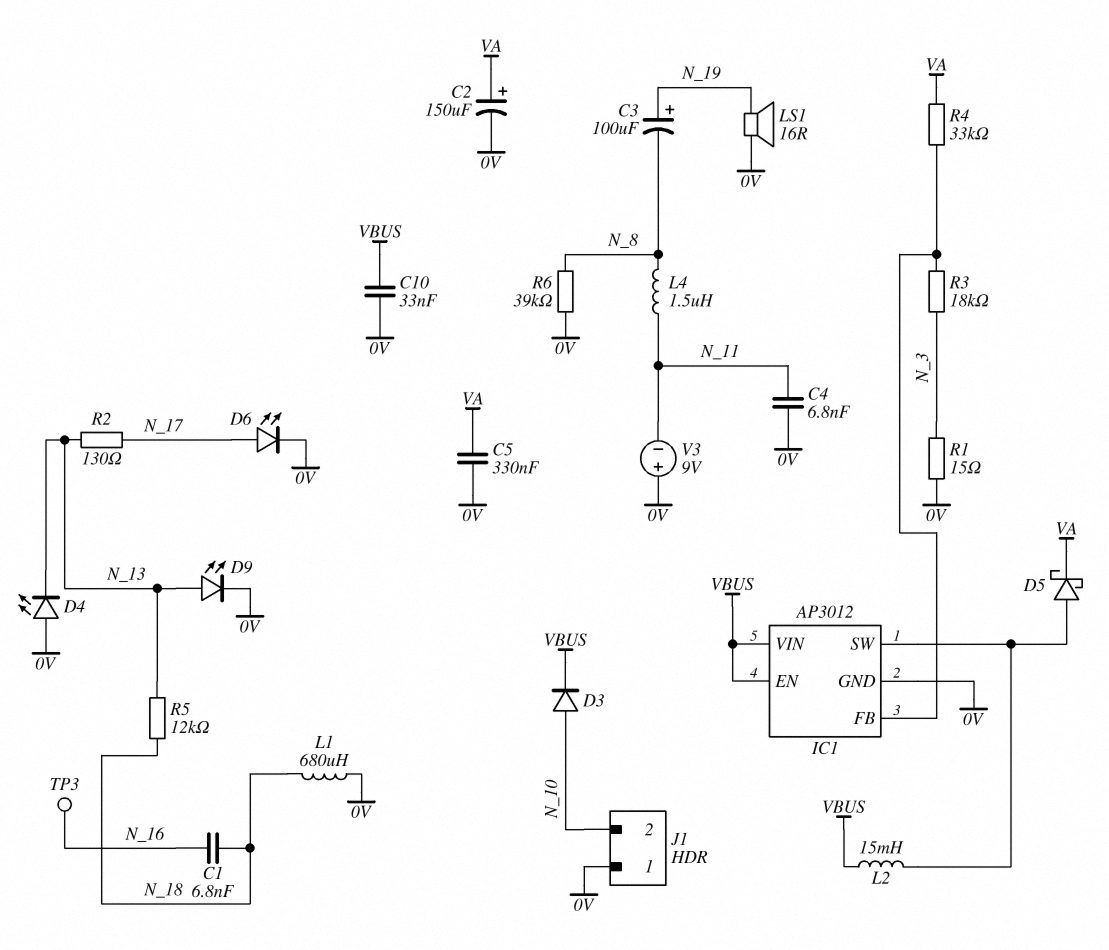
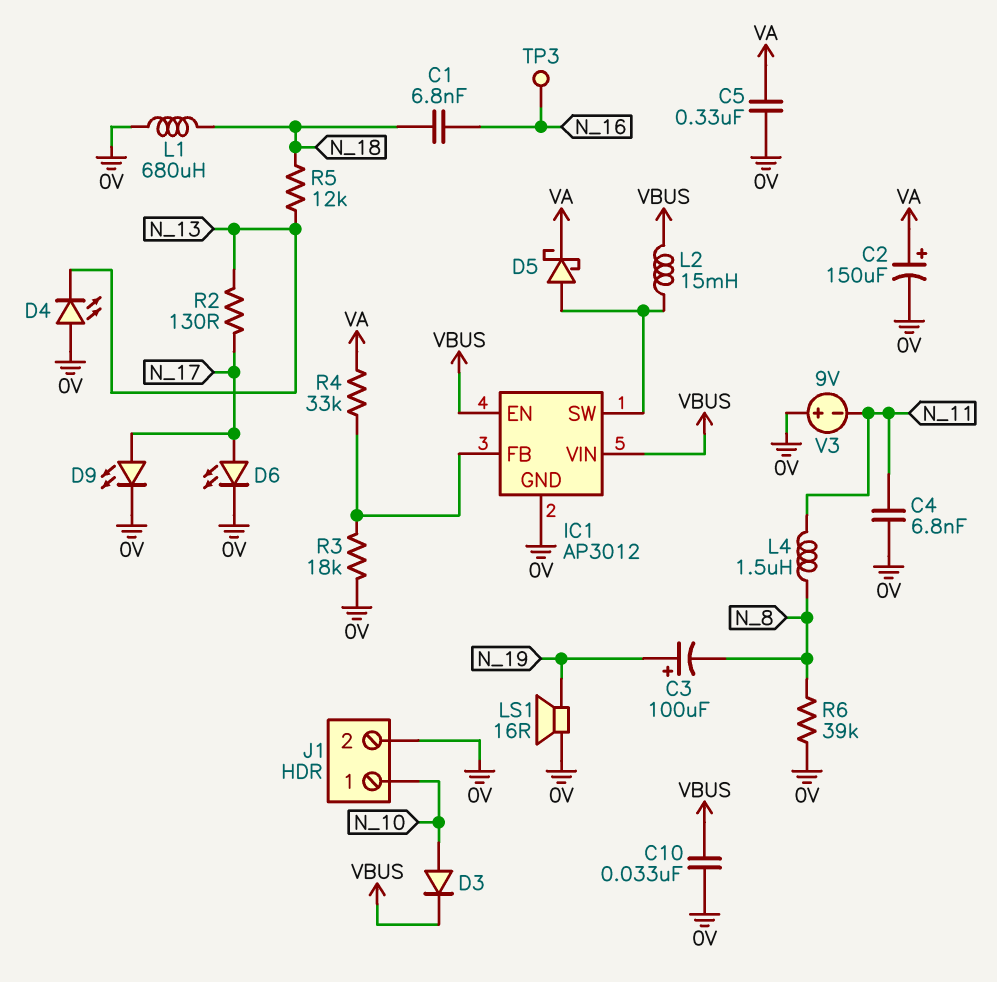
D9: LED (A N_13, K 0V) -> LED (A N_17, K 0V)
J1 pin 1: 0V -> N_10
J1 pin 2: N_10 -> 0V
R1: 15 (0V, N_3) -> none
R3: 18k (IC1/FB, N_3) -> 18k (0V, IC1/FB)

